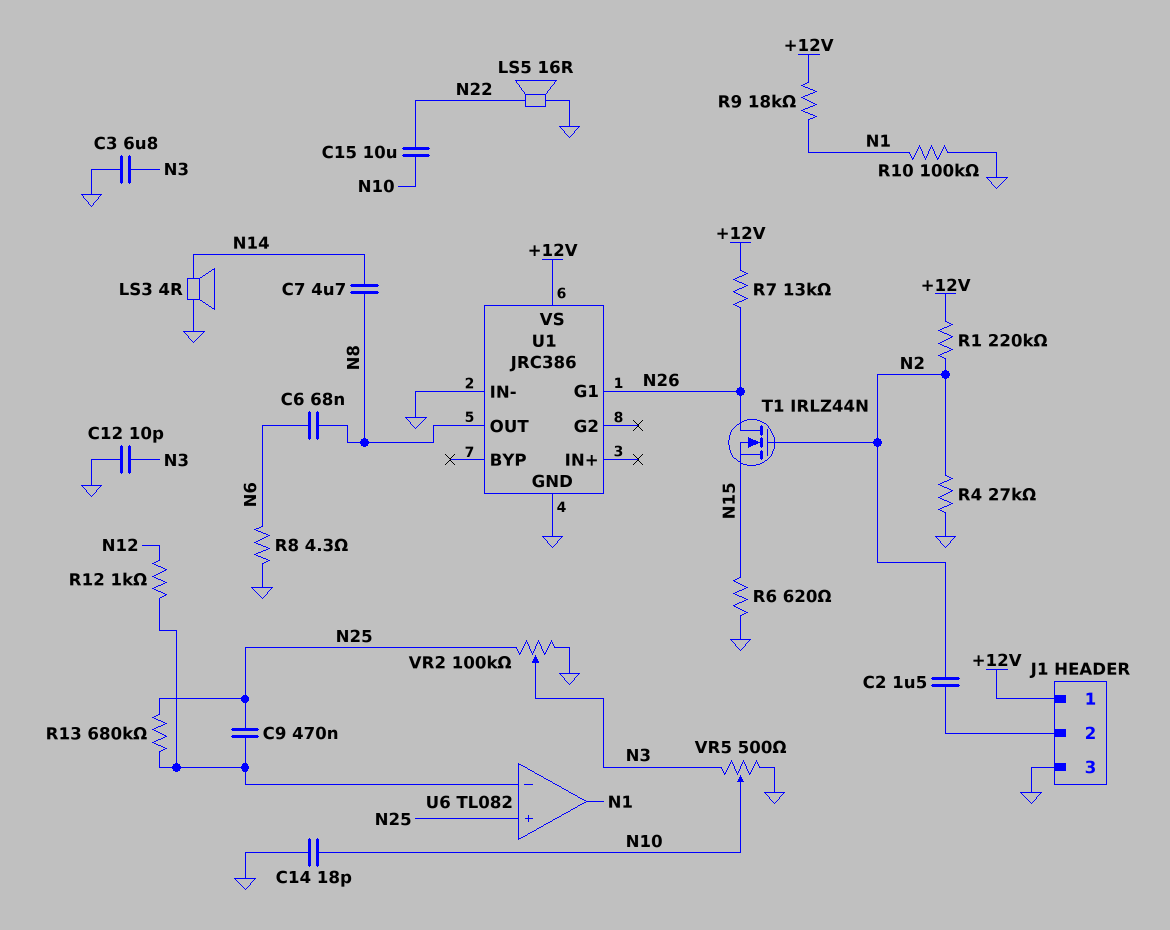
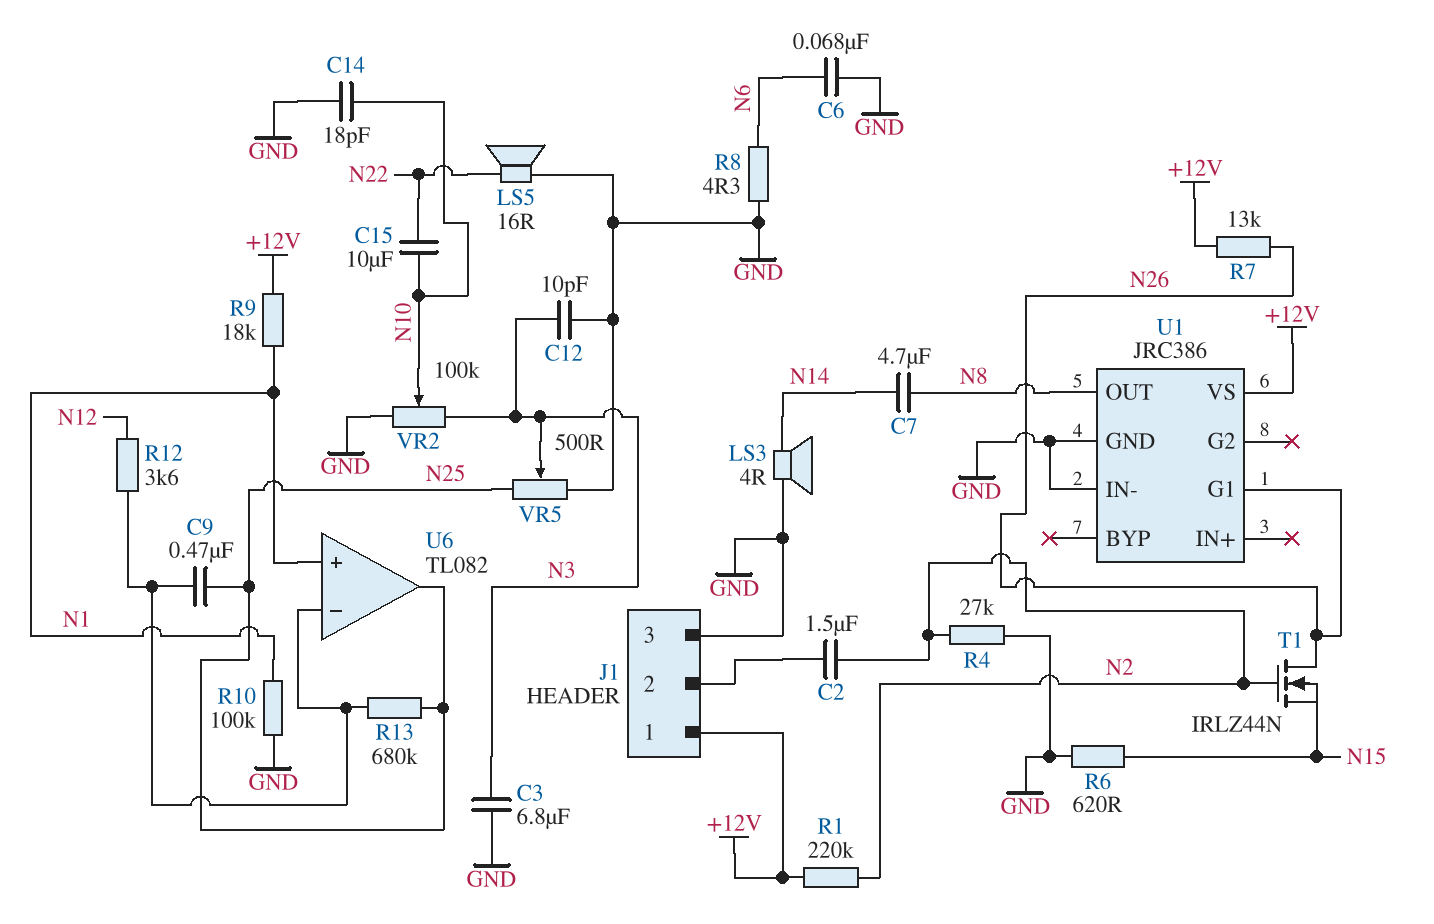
C6: 68nF (N6, N8) -> 68nF (GND, N6)
R12: 1k (N12, U6/in-) -> 3.6k (N12, U6/in-)
U6 pin in+: N25 -> N1
U6 pin out: N1 -> N25
VR2: 100k (GND, N25, wiper N3) -> 100k (GND, N3, wiper N10)
VR5: 500 (GND, N3, wiper N10) -> 500 (GND, N25, wiper N3)

